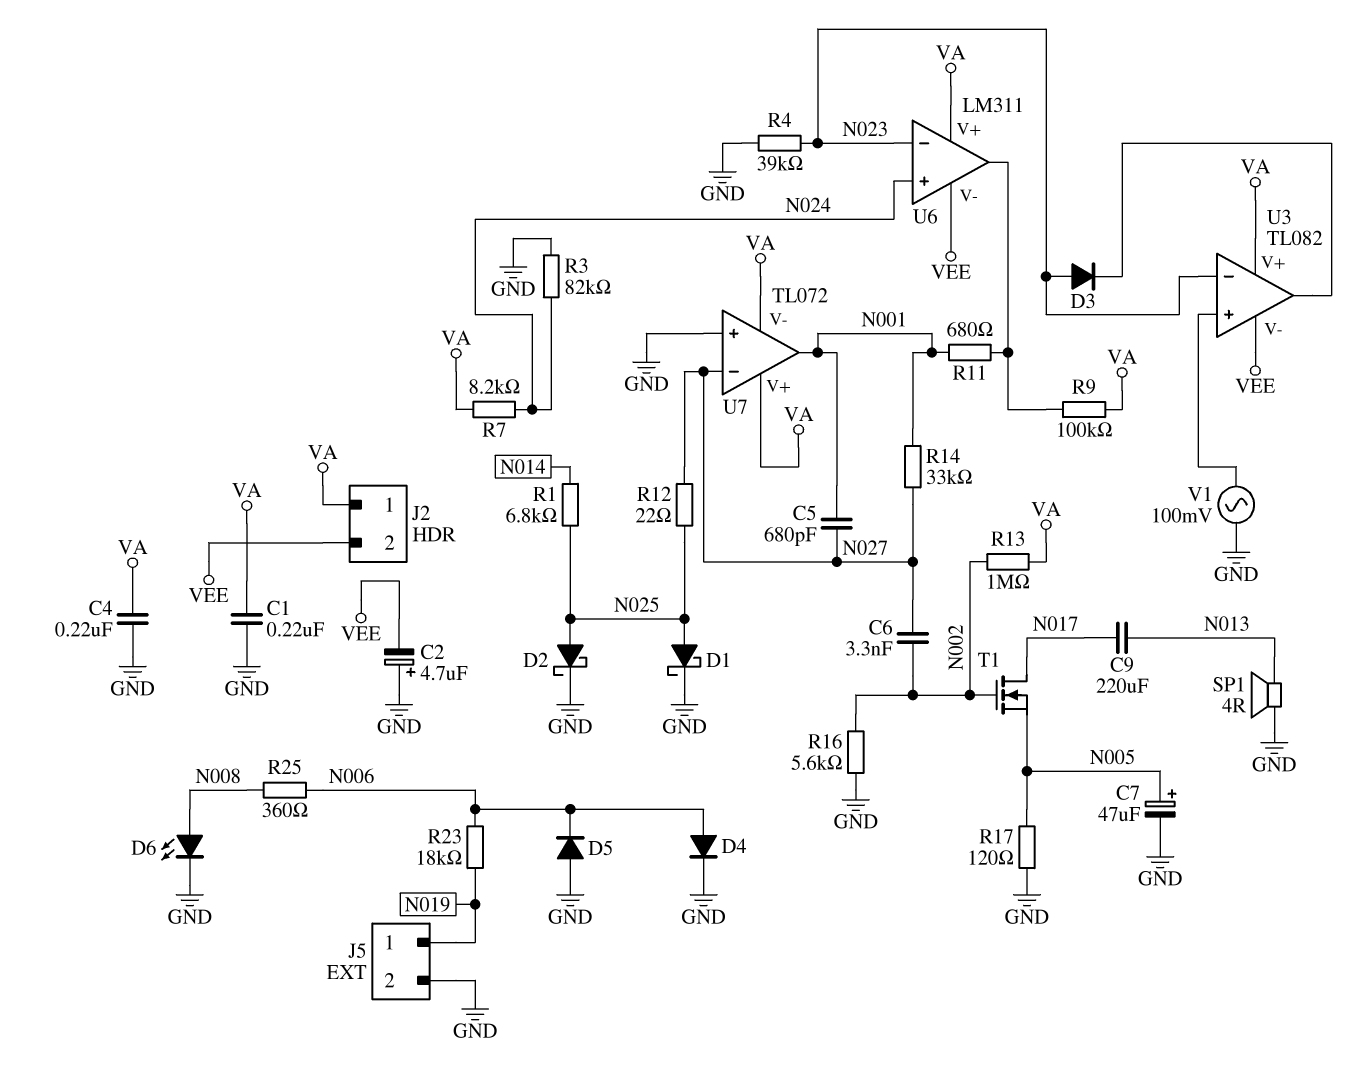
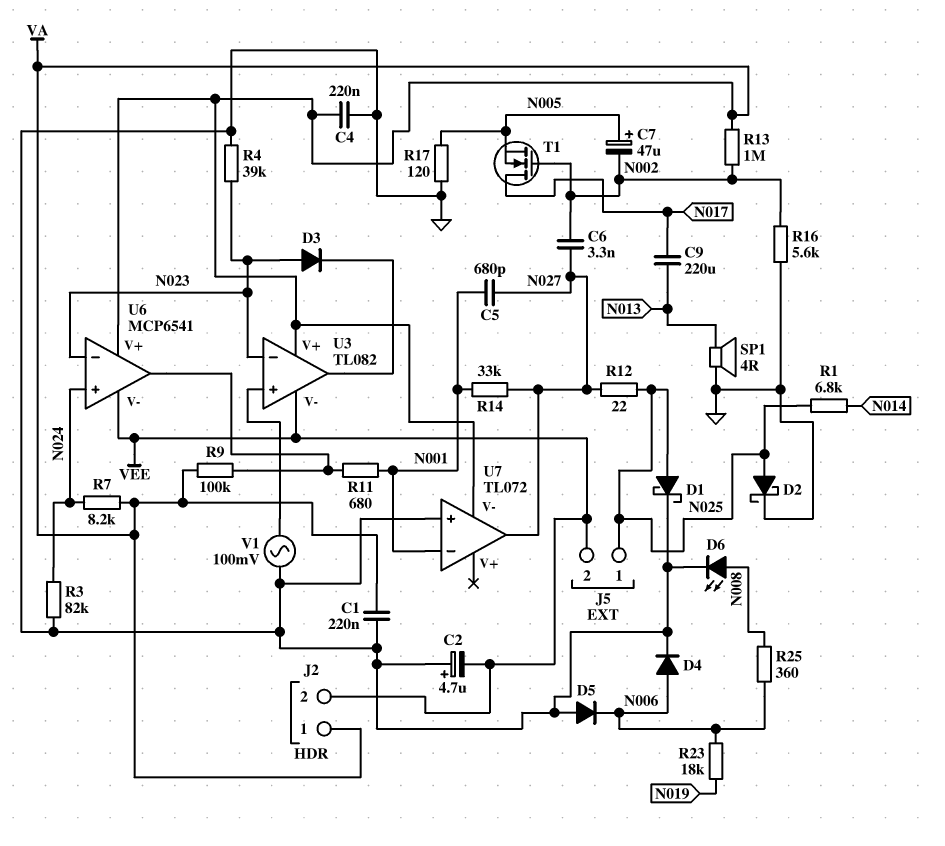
C7: 47uF (plus N005, minus GND) -> 47uF (plus N005, minus N002)
J5 pin 1: N019 -> N025
J5 pin 2: GND -> VEE
U6: LM311 -> MCP6541
U7 pin V+: VA -> none
U7 pin in-: N027 -> N001
U7 pin out: N001 -> N027

